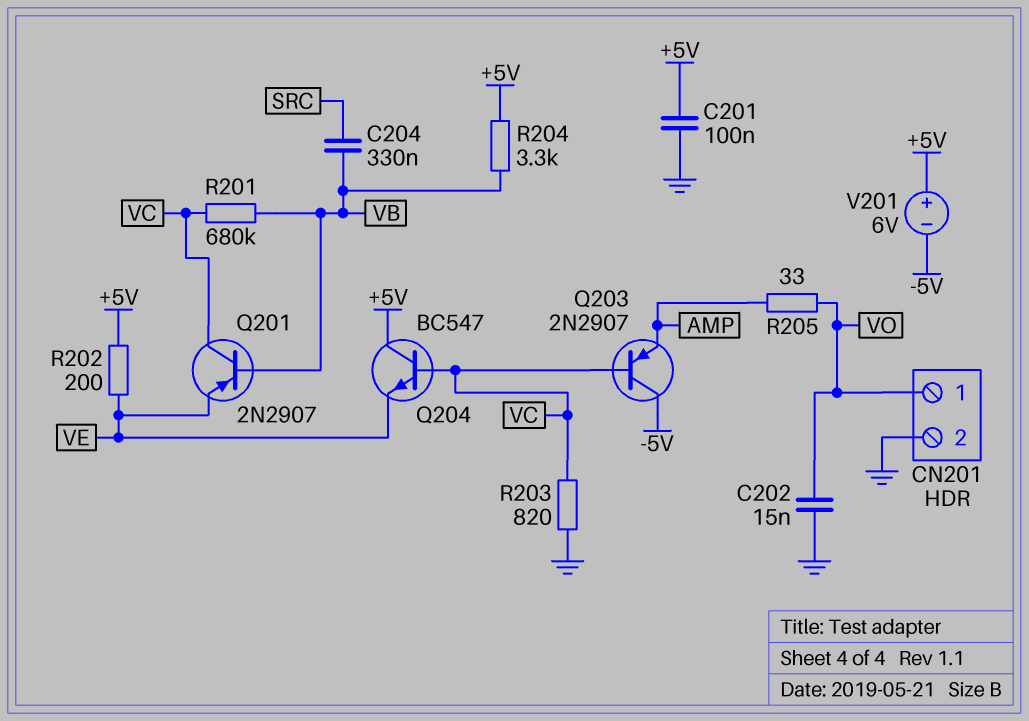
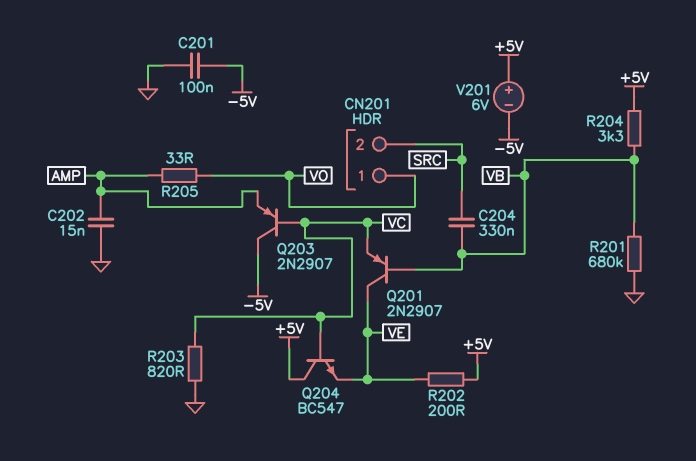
C201: 100nF (+5V, GND) -> 100nF (-5V, GND)
C202: 15nF (GND, VO) -> 15nF (AMP, GND)
CN201 pin 2: GND -> SRC
Q201: PNP 2N2907 (B VB, C VC, E VE) -> PNP 2N2907 (B VB, C VE, E VC)
R201: 680k (VB, VC) -> 680k (GND, VB)

